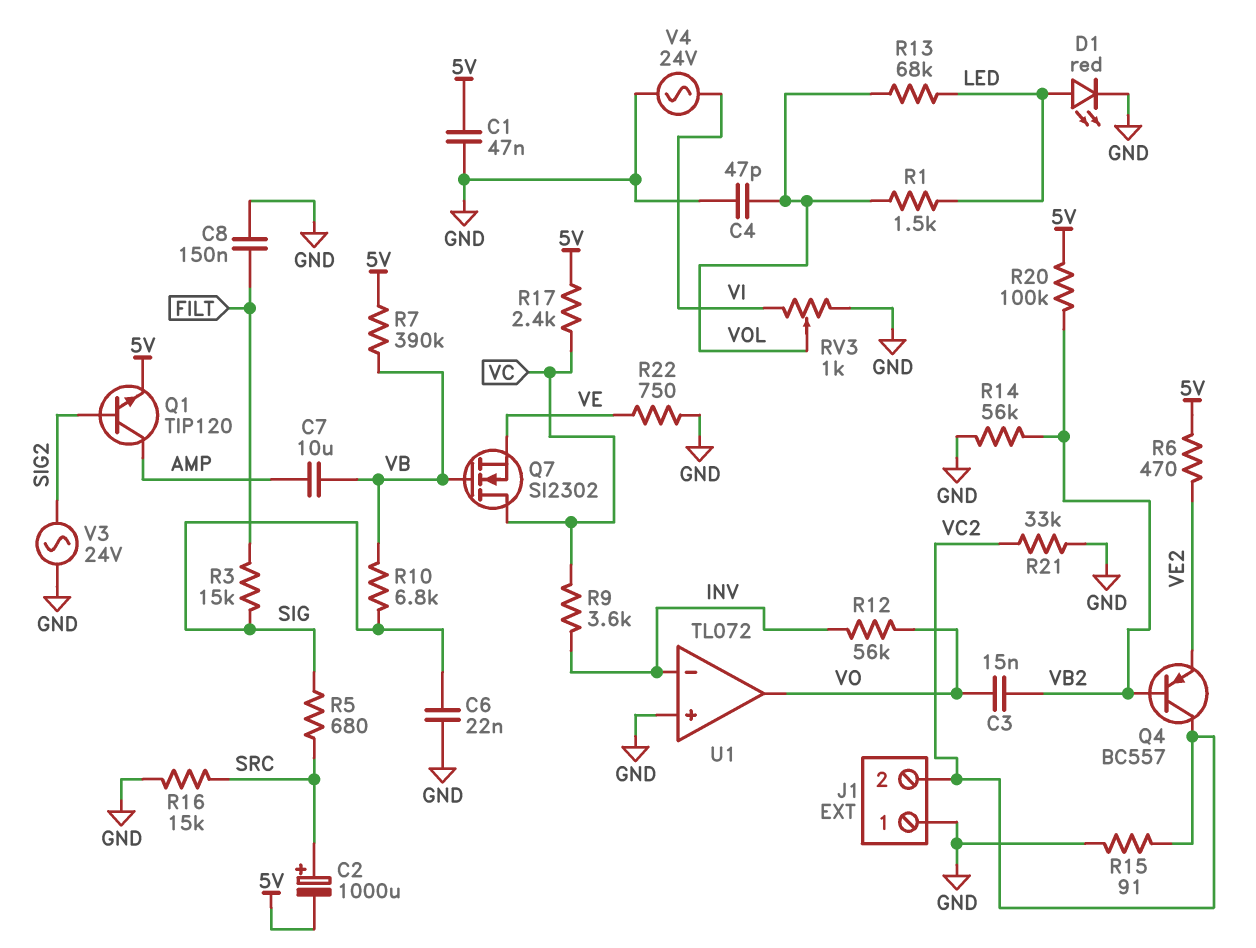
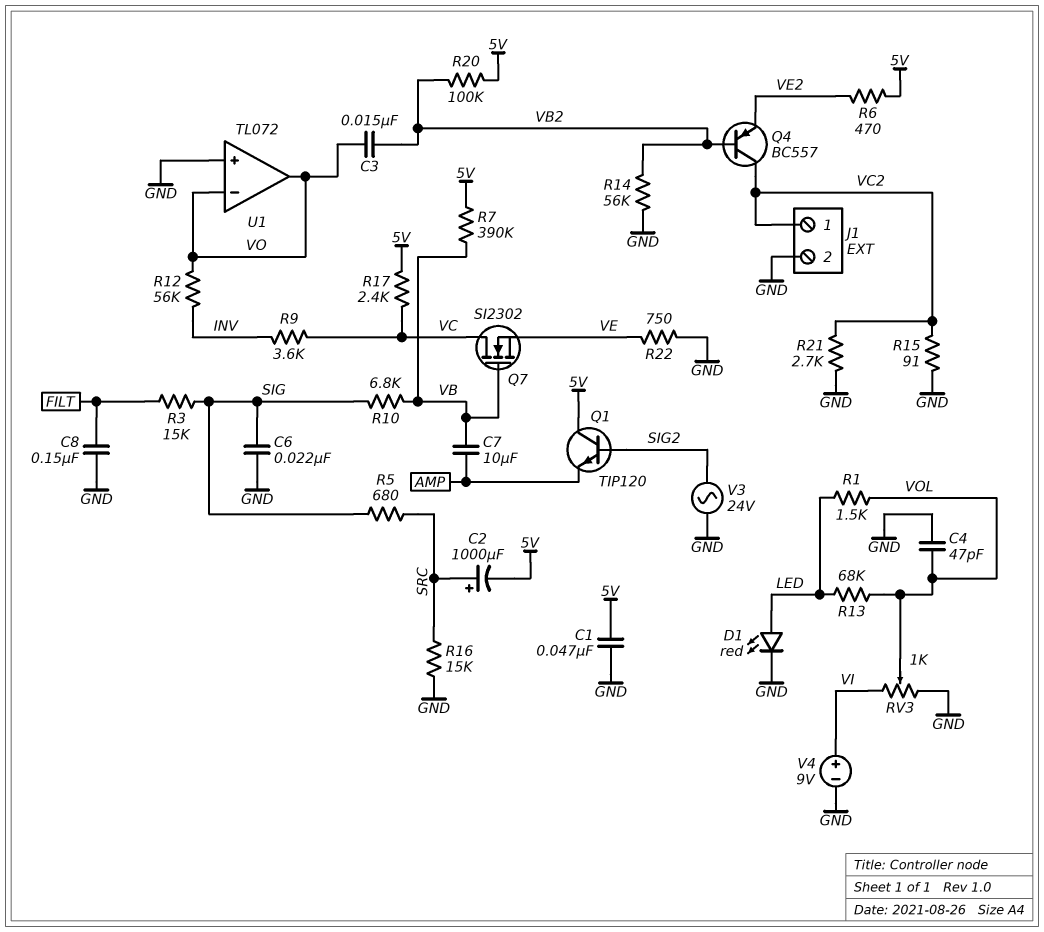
J1 pin 1: GND -> VC2
J1 pin 2: VC2 -> GND
Q1: NPN TIP120 (B SIG2, C AMP, E 5V) -> NPN TIP120 (B SIG2, C 5V, E AMP)
R21: 33k (GND, VC2) -> 2.7k (GND, VC2)
U1 pin in-: INV -> VO
V4: AC 24V (GND, VI) -> 9V (plus VI, minus GND)

